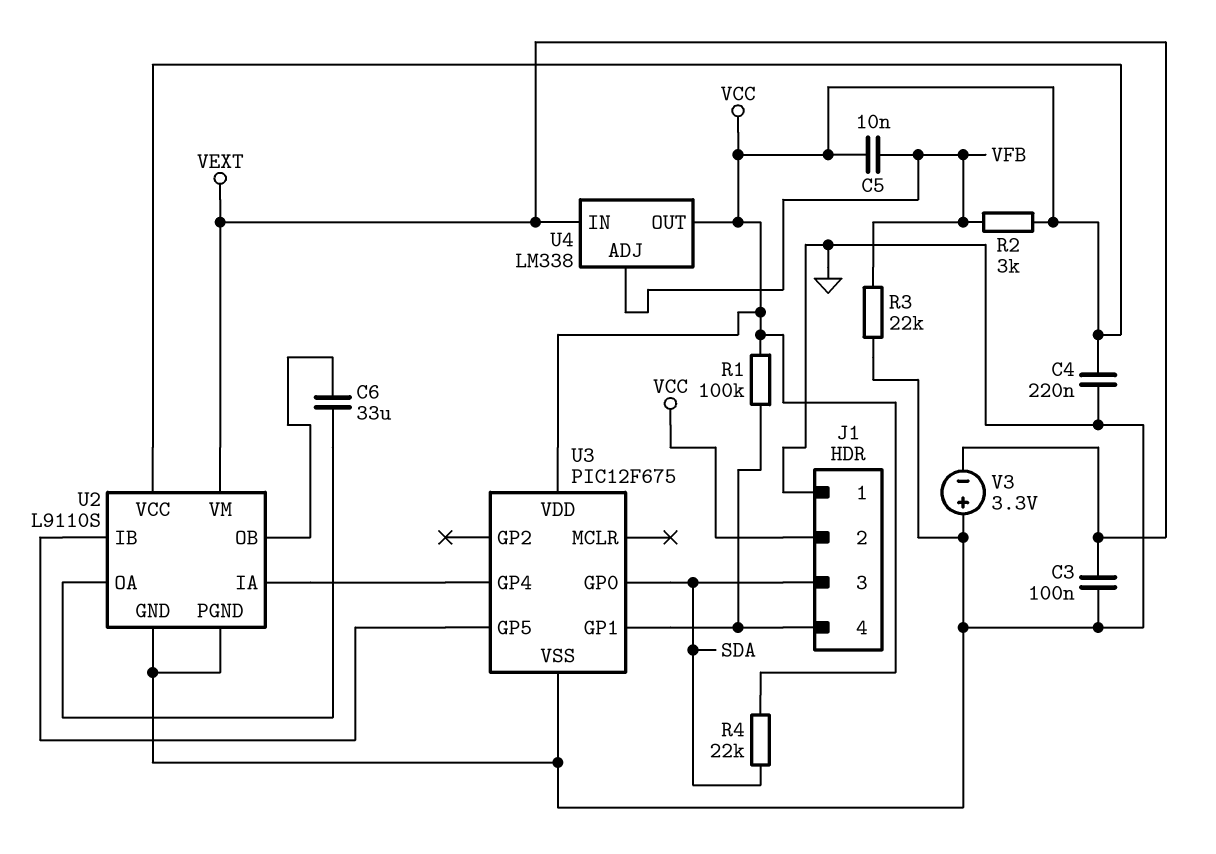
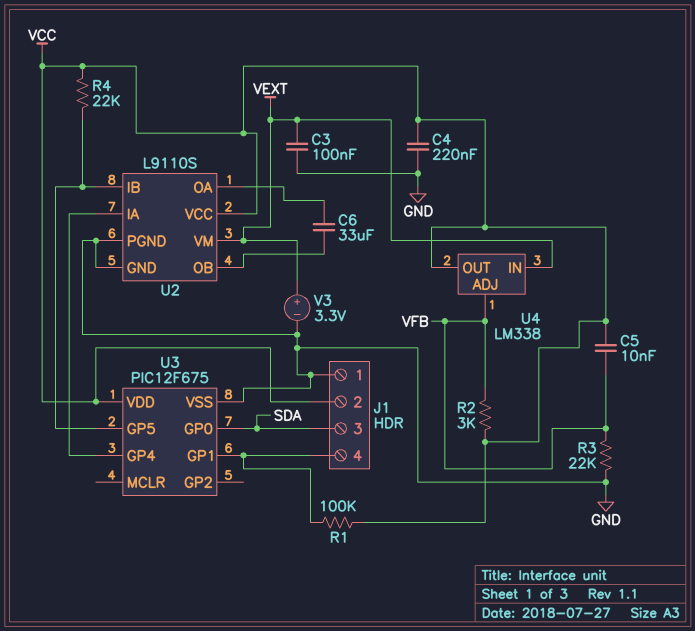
R4: 22k (SDA, VCC) -> 22k (U2/IB, VCC)
V3: 3.3V (plus GND, minus VEXT) -> 3.3V (plus VEXT, minus GND)

